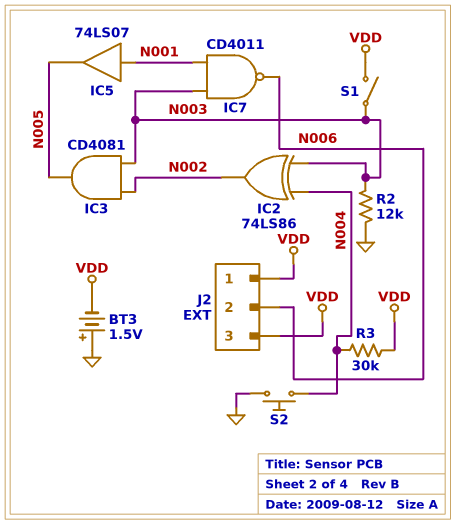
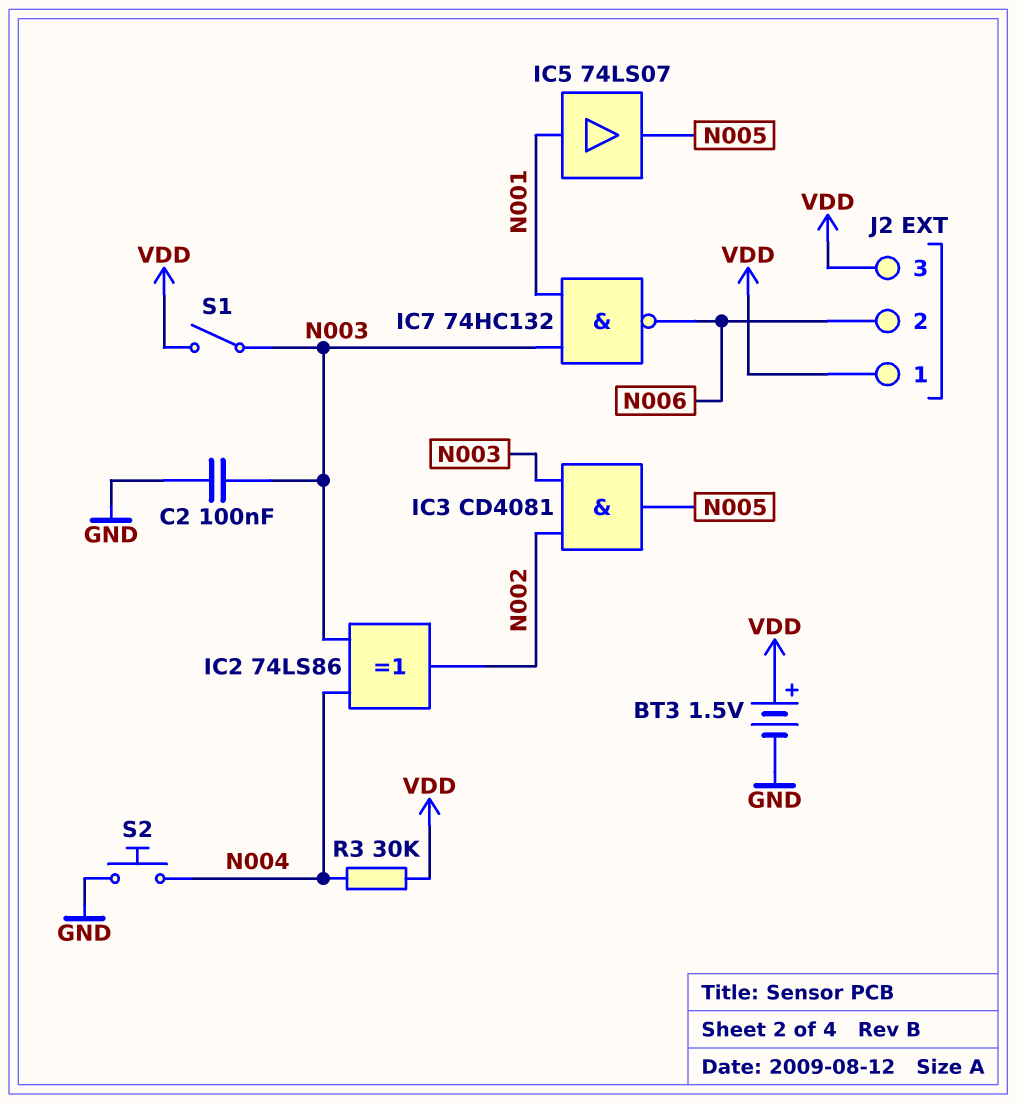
BT3: 1.5V (plus GND, minus VDD) -> 1.5V (plus VDD, minus GND)
C2: none -> 100nF (GND, N003)
IC7: NAND CD4011 (in N001, in N003, out N006) -> NAND 74HC132 (in N001, in N003, out N006)
R2: 12k (GND, N003) -> none

